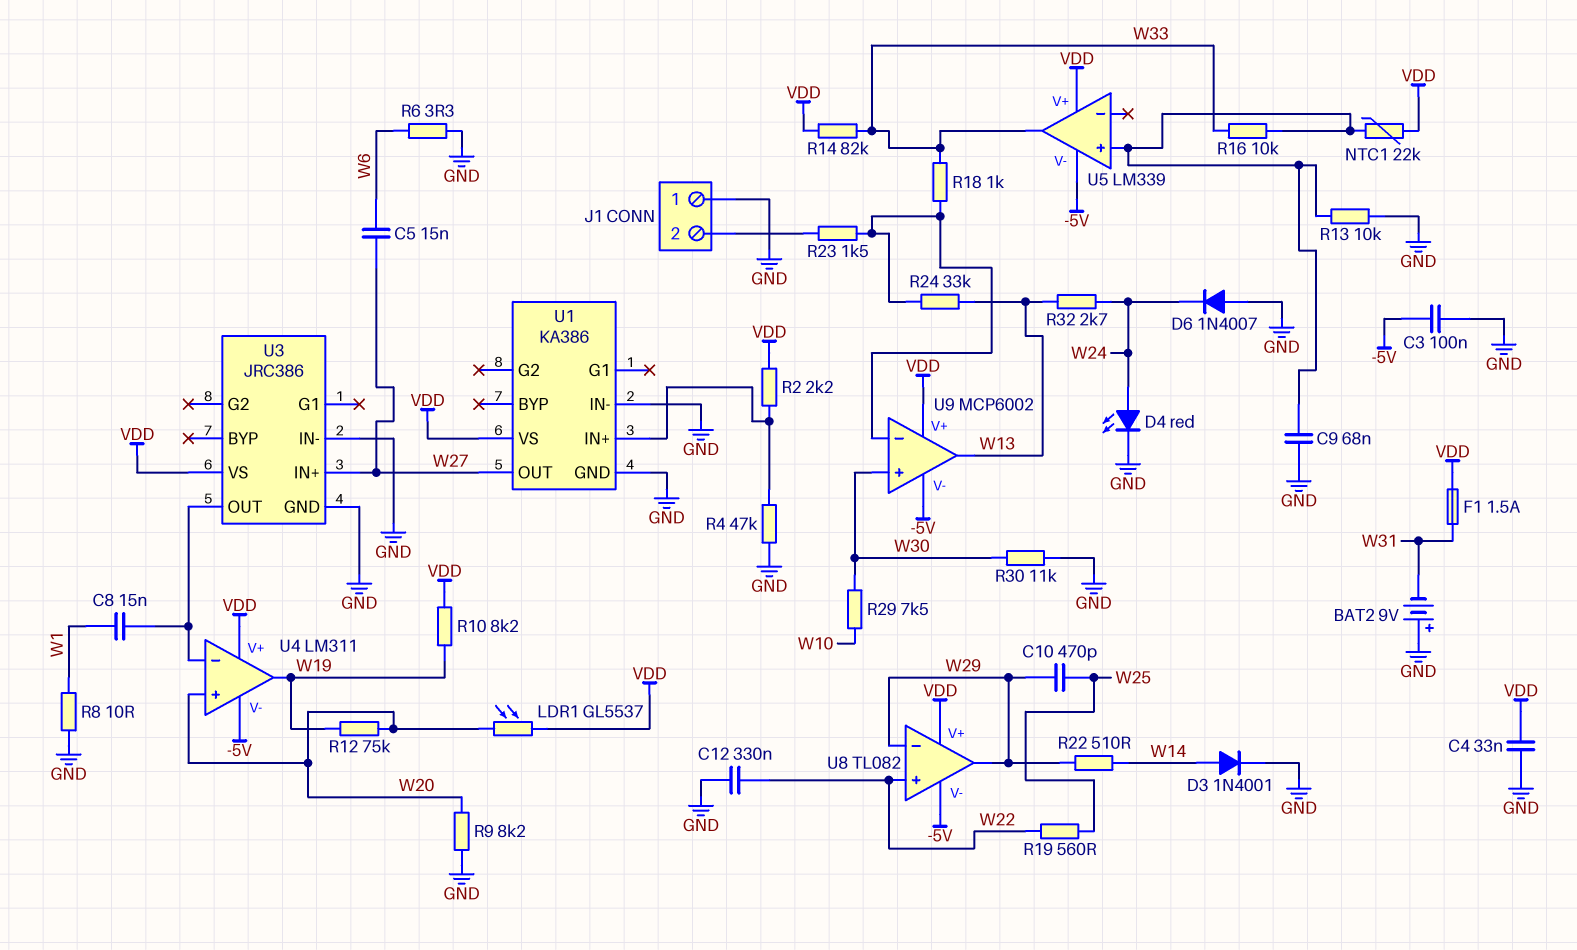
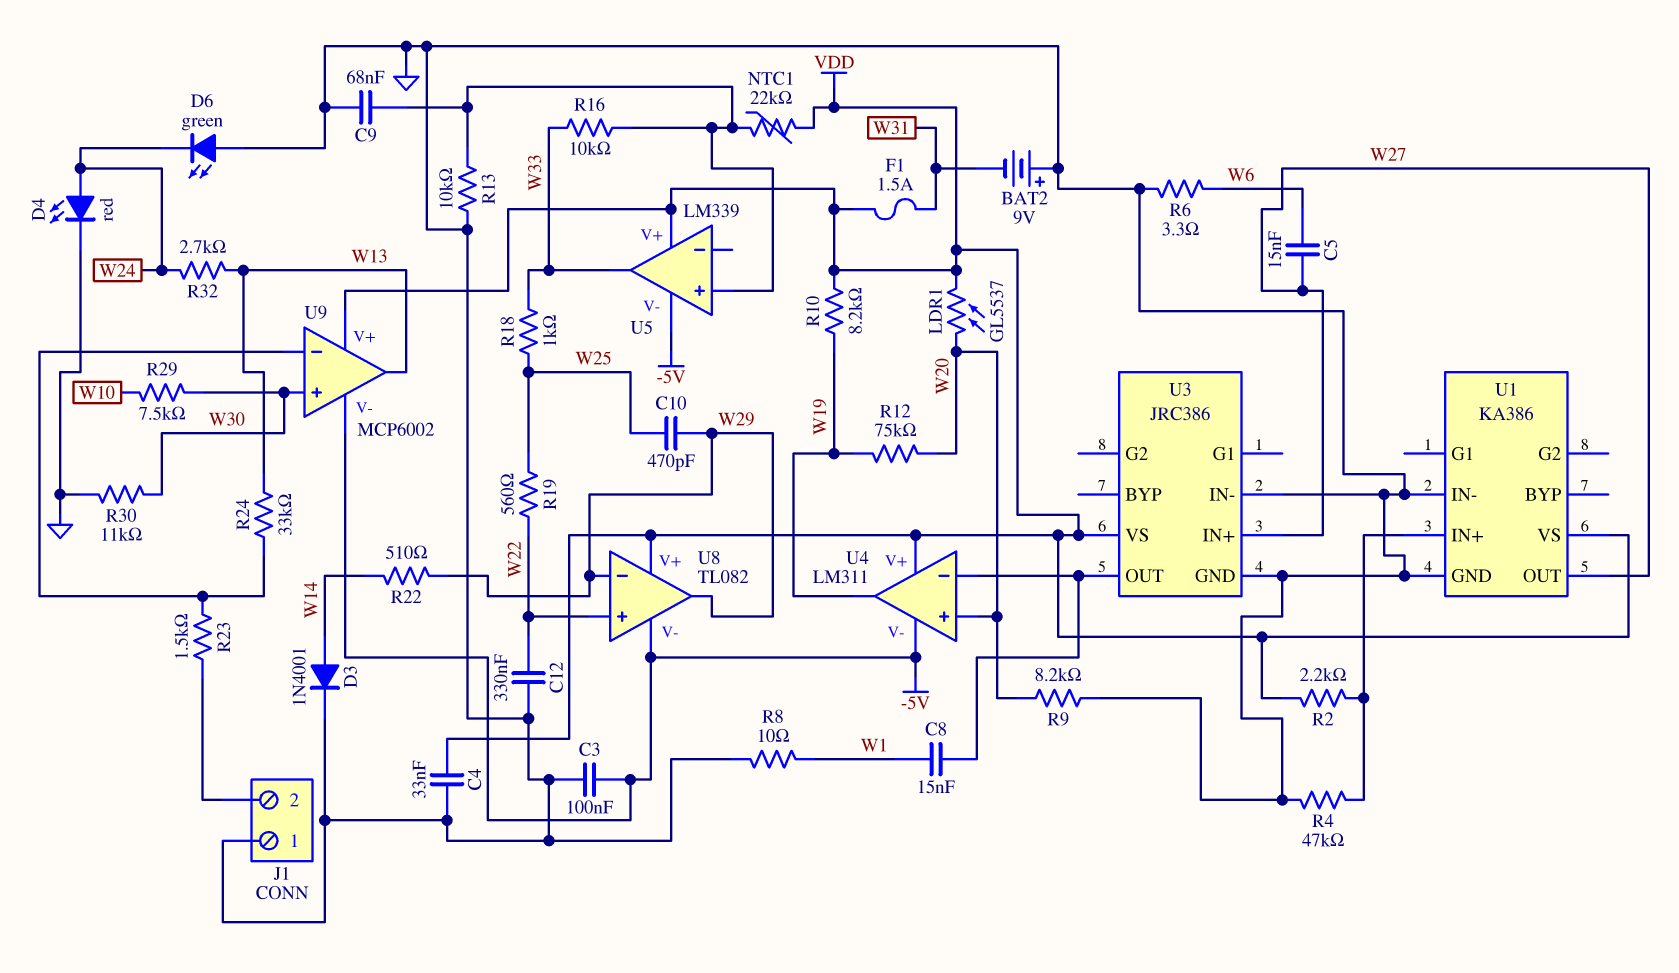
D6: diode 1N4007 (A GND, K W24) -> LED green (A GND, K W24)
R14: 82k (VDD, W33) -> none
R18: 1k (U9/in-, W33) -> 1k (W25, W33)

